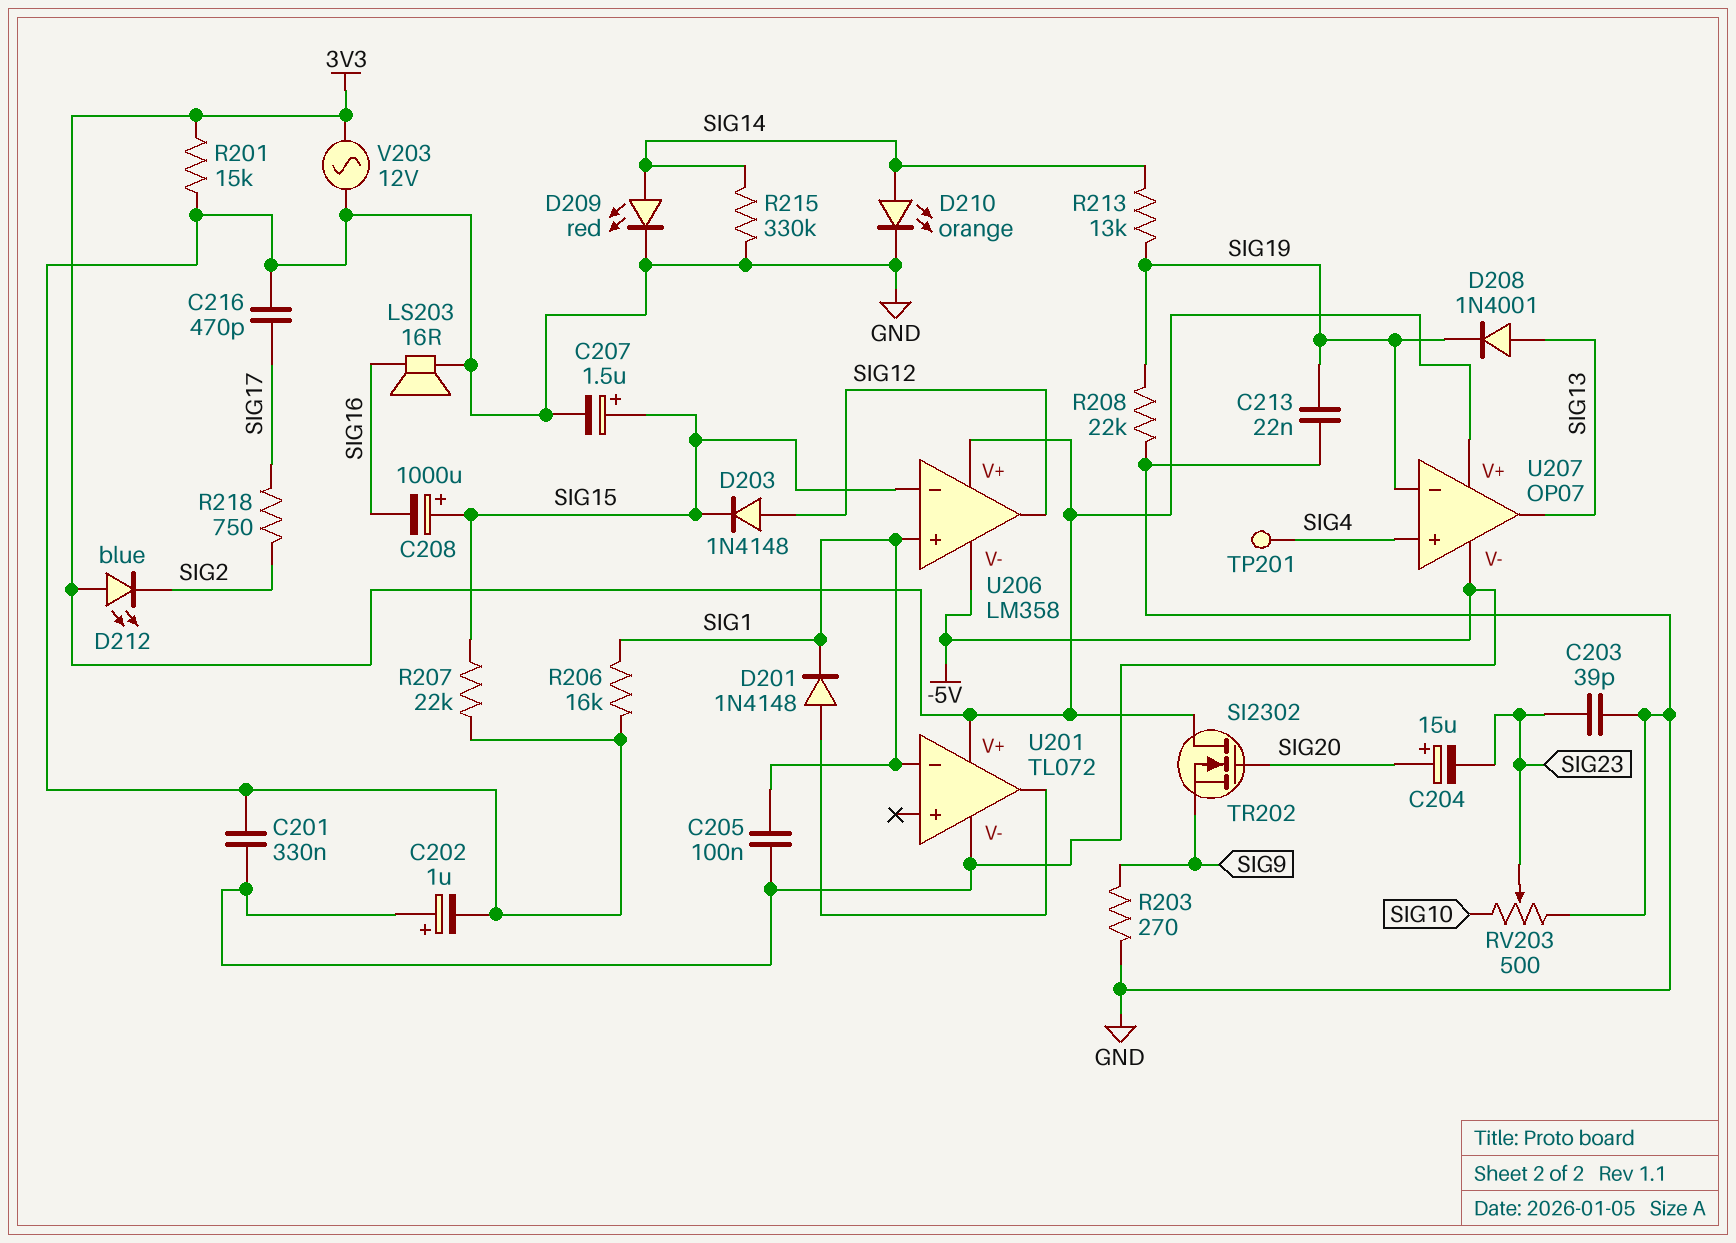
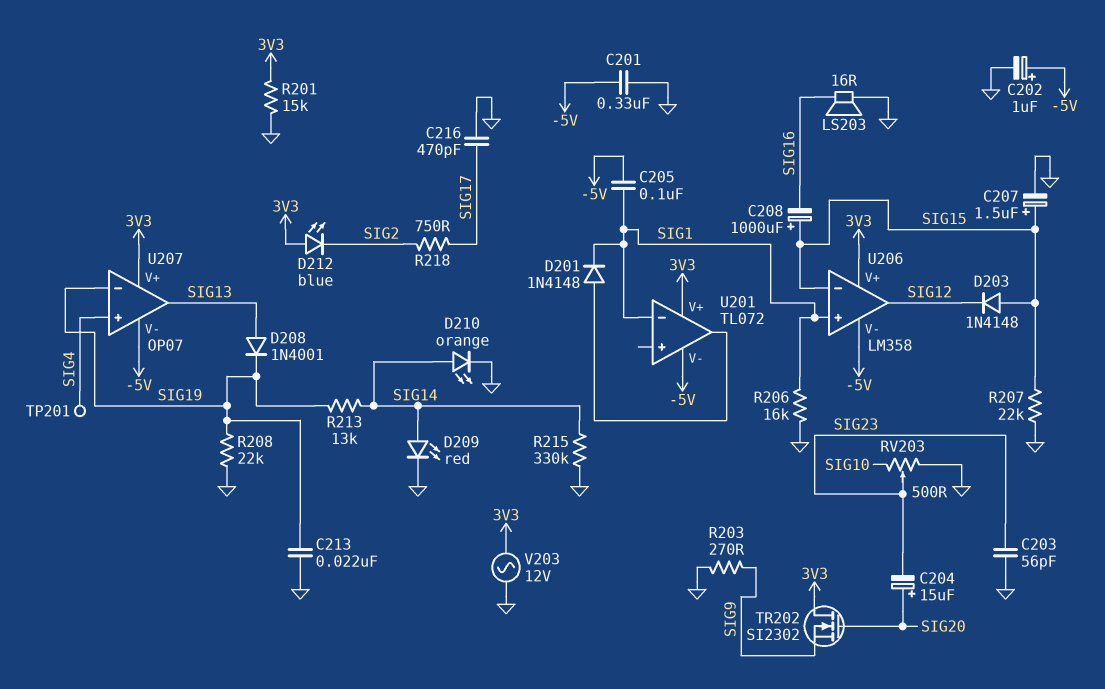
C203: 39pF (GND, SIG23) -> 56pF (GND, SIG23)
D203: diode 1N4148 (A SIG12, K SIG15) -> diode 1N4148 (A SIG15, K SIG12)

